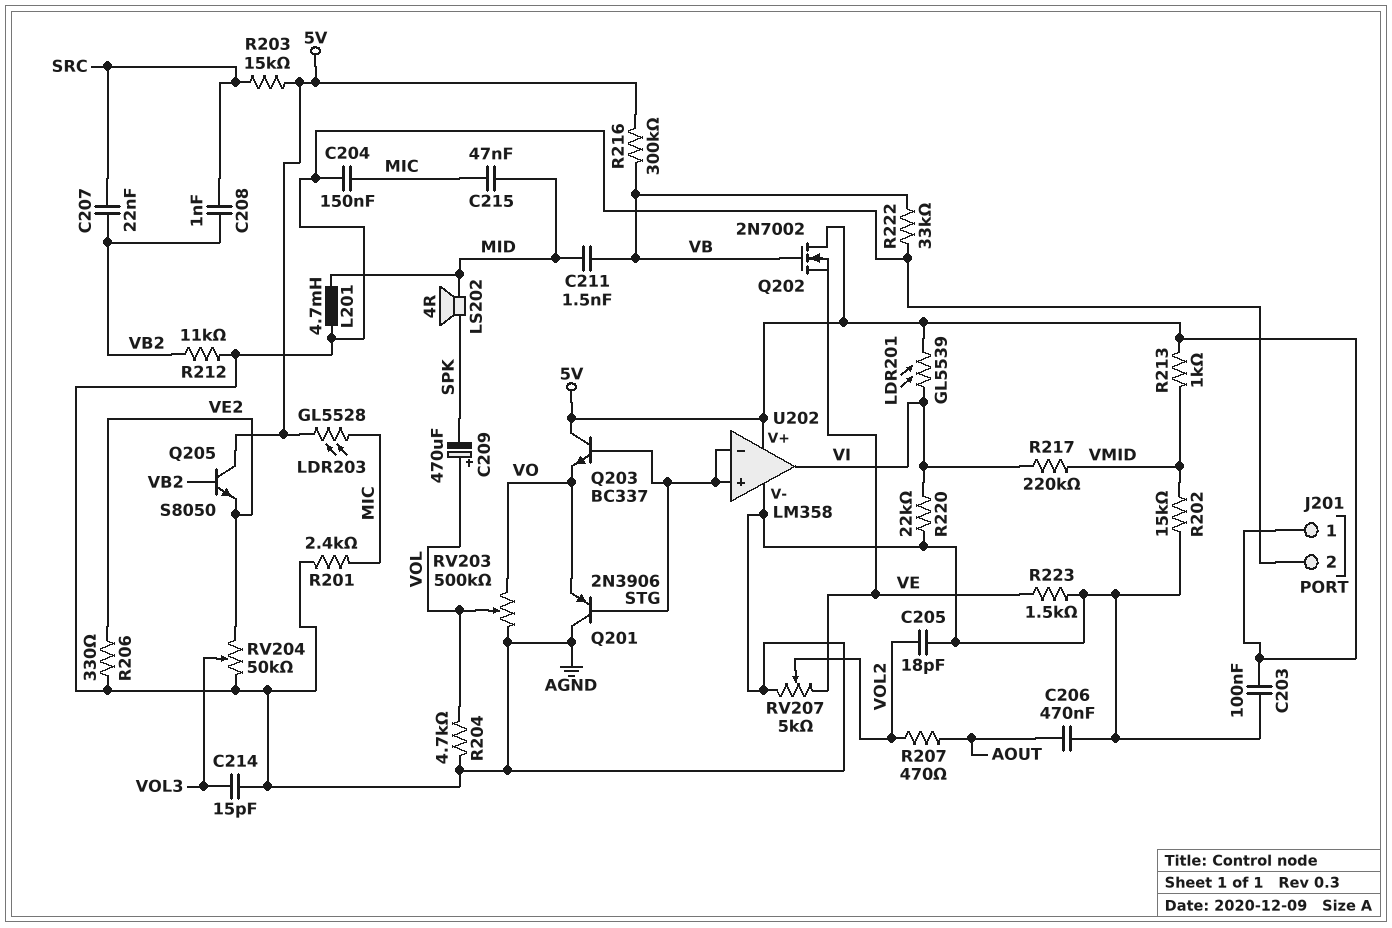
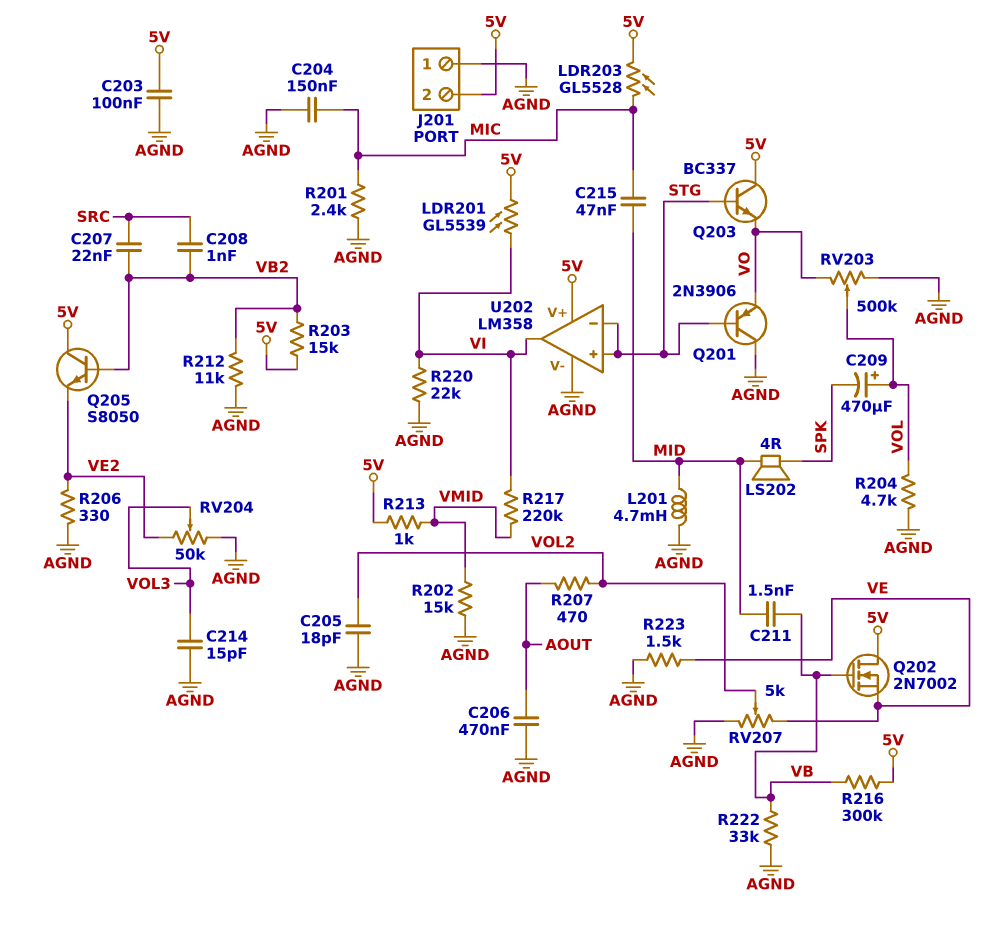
J201 pin 1: 5V -> AGND
J201 pin 2: AGND -> 5V
R203: 15k (5V, SRC) -> 15k (5V, VB2)

